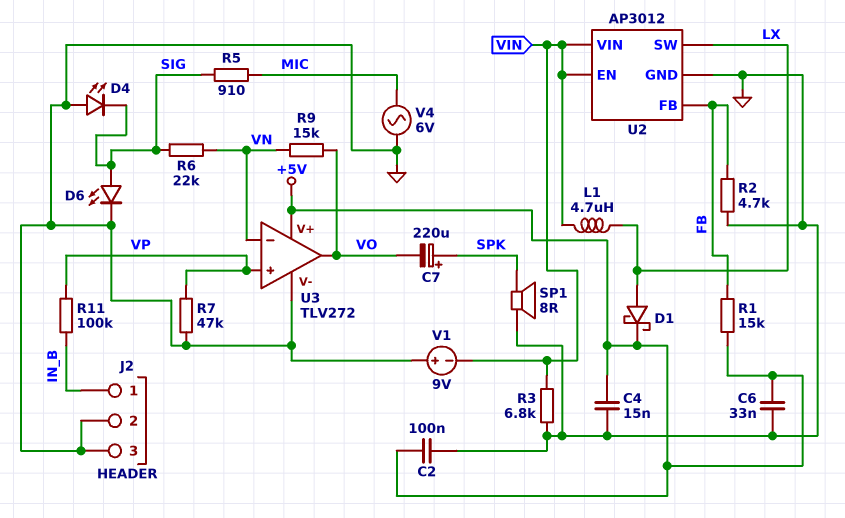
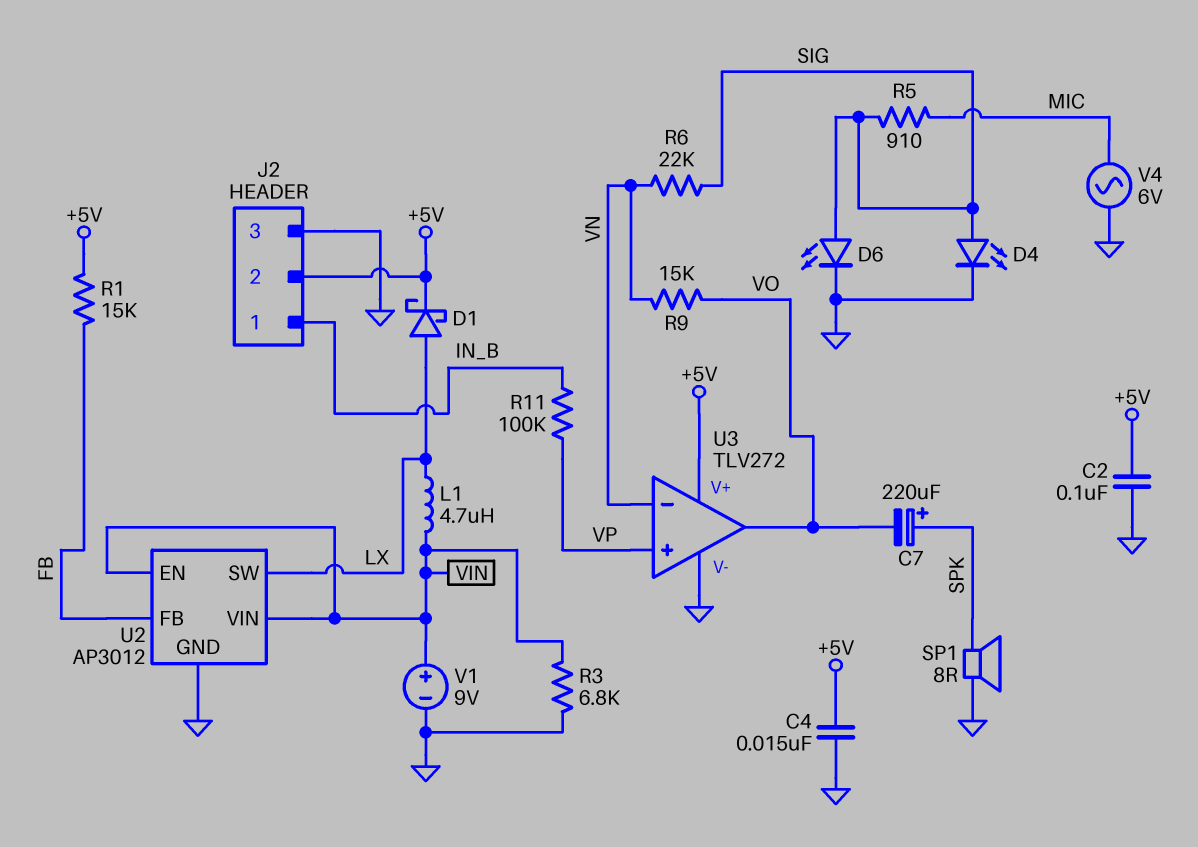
C6: 33nF (+5V, GND) -> none
D4: LED (A GND, K SIG) -> LED (A SIG, K GND)
J2 pin 2: GND -> +5V
R2: 4.7k (FB, GND) -> none
R7: 47k (GND, VP) -> none
V1: 9V (plus GND, minus VIN) -> 9V (plus VIN, minus GND)

